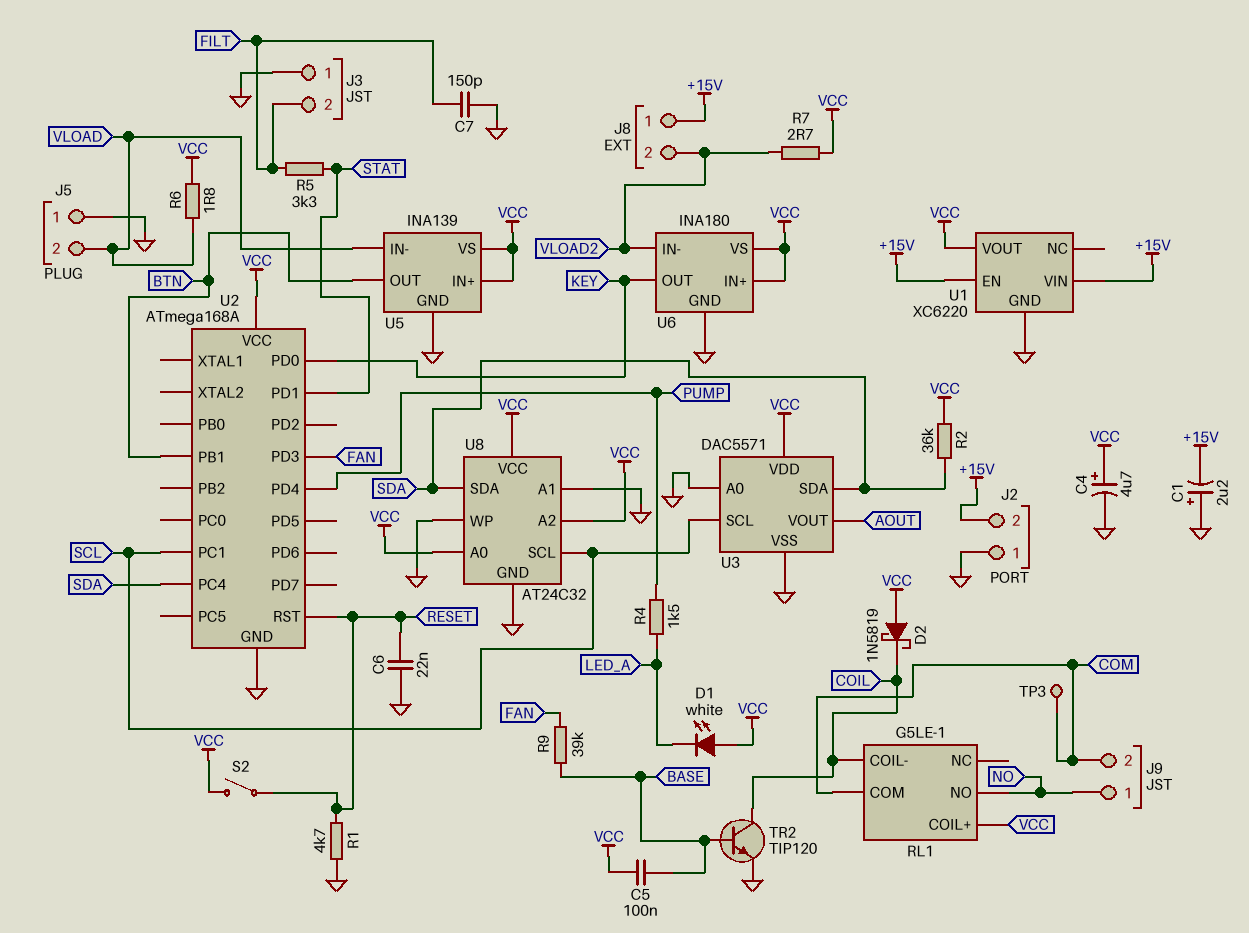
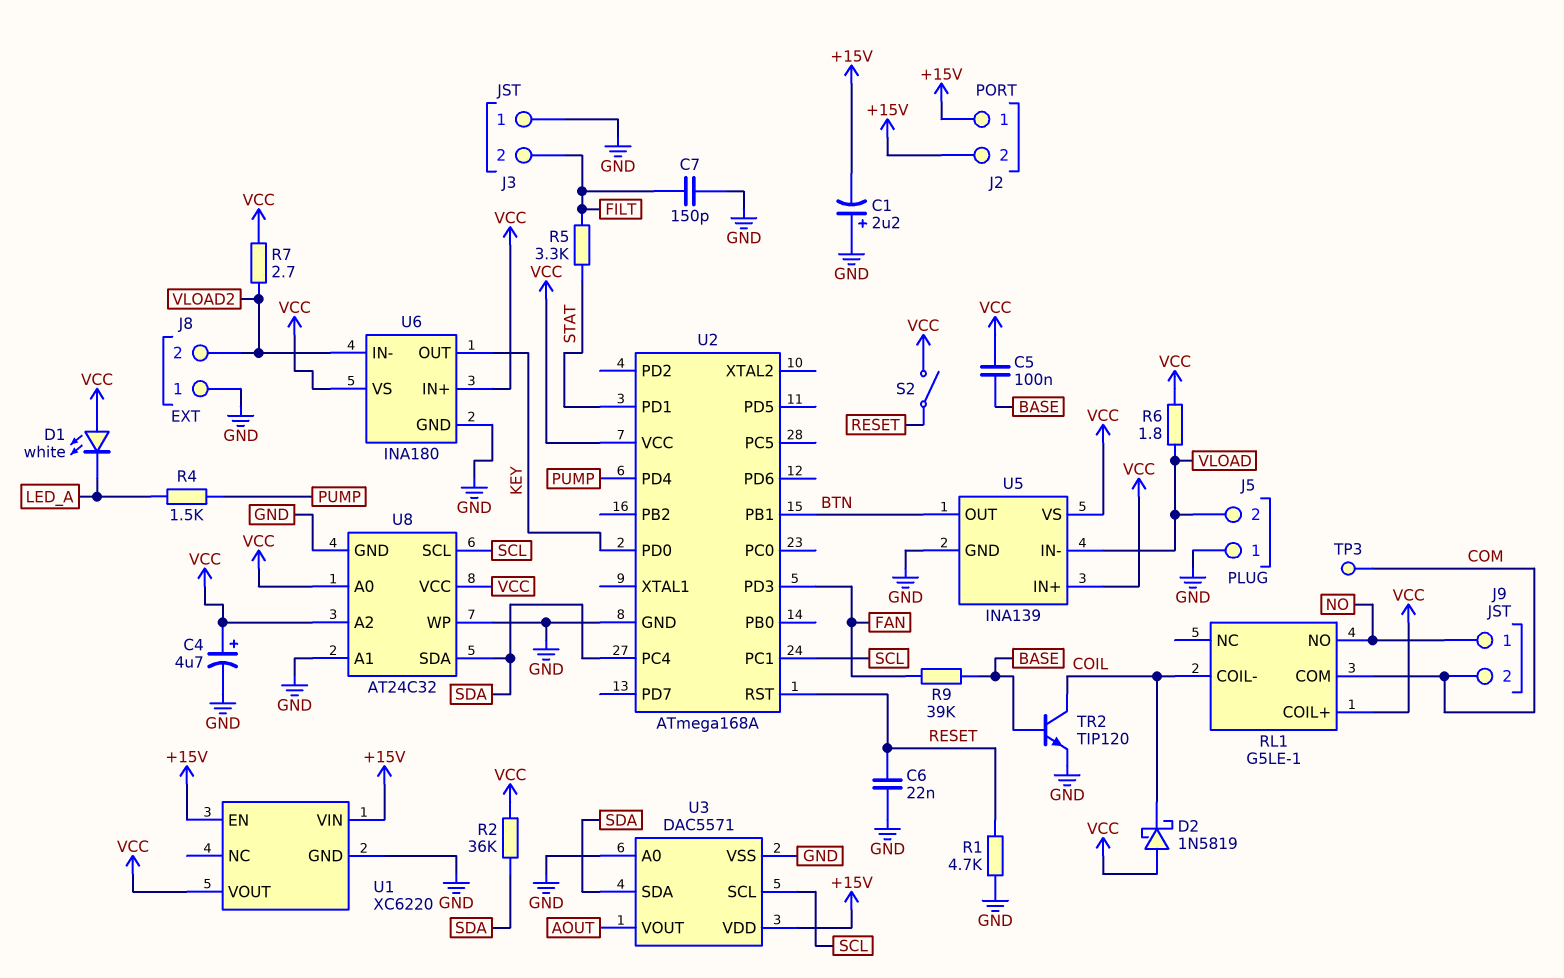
J2 pin 1: GND -> +15V
J8 pin 1: +15V -> GND
U3 pin VDD: VCC -> +15V

